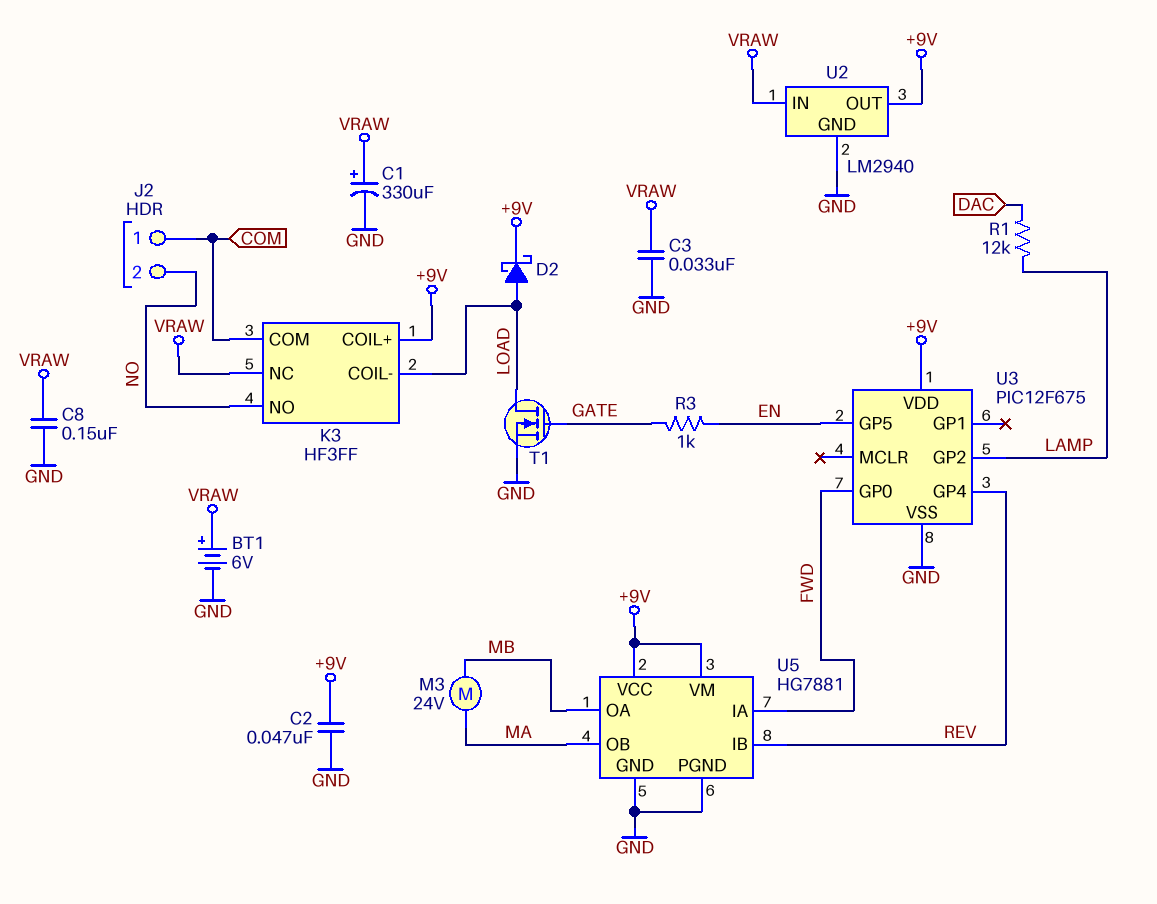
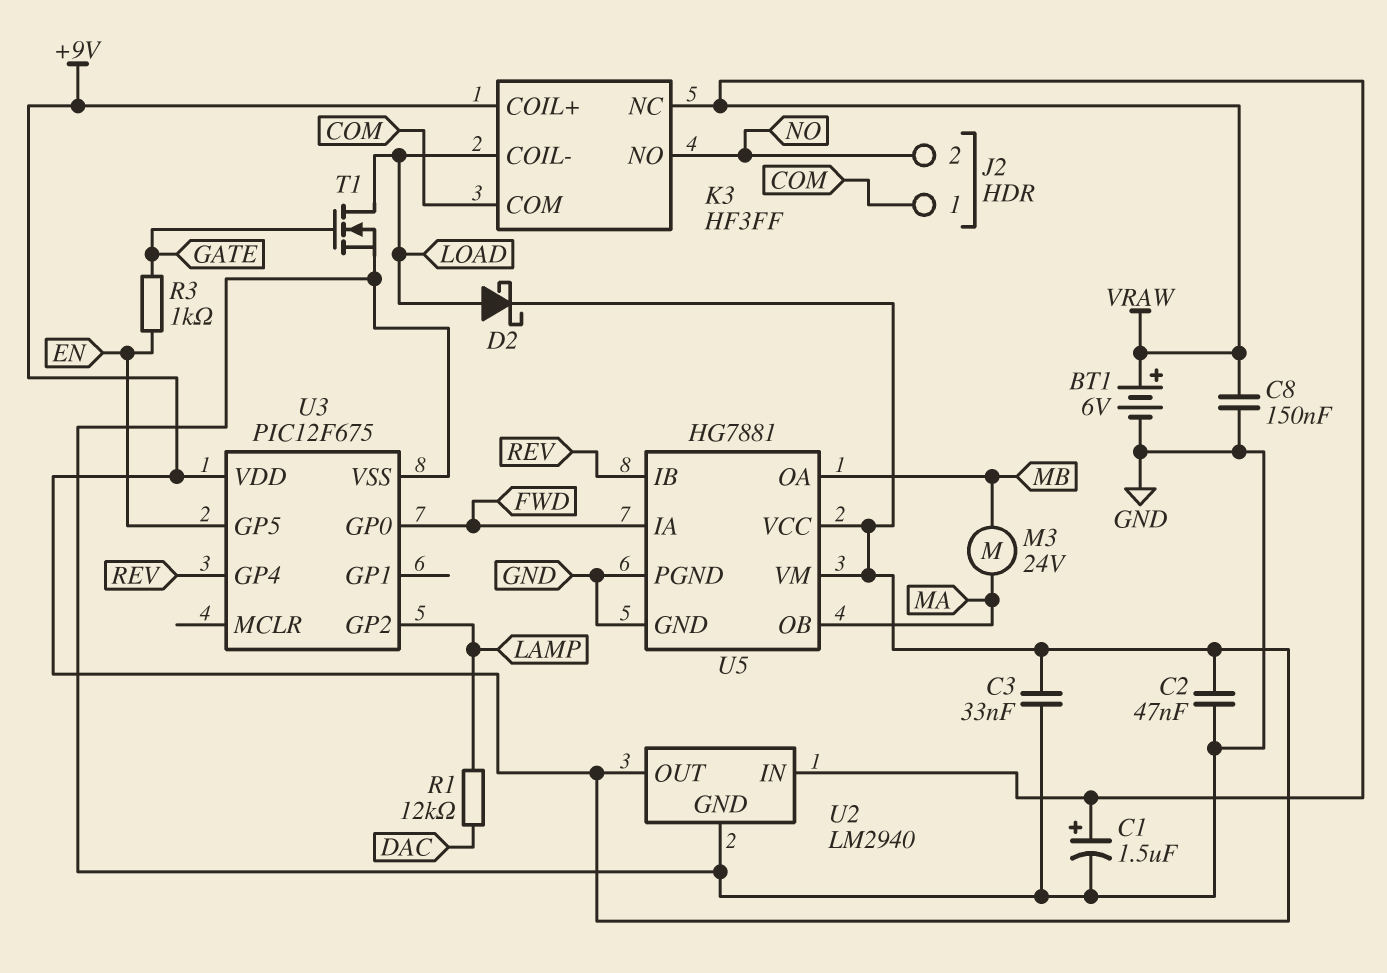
C1: 330uF (plus VRAW, minus GND) -> 1.5uF (plus VRAW, minus GND)
C3: 33nF (GND, VRAW) -> 33nF (+9V, GND)

